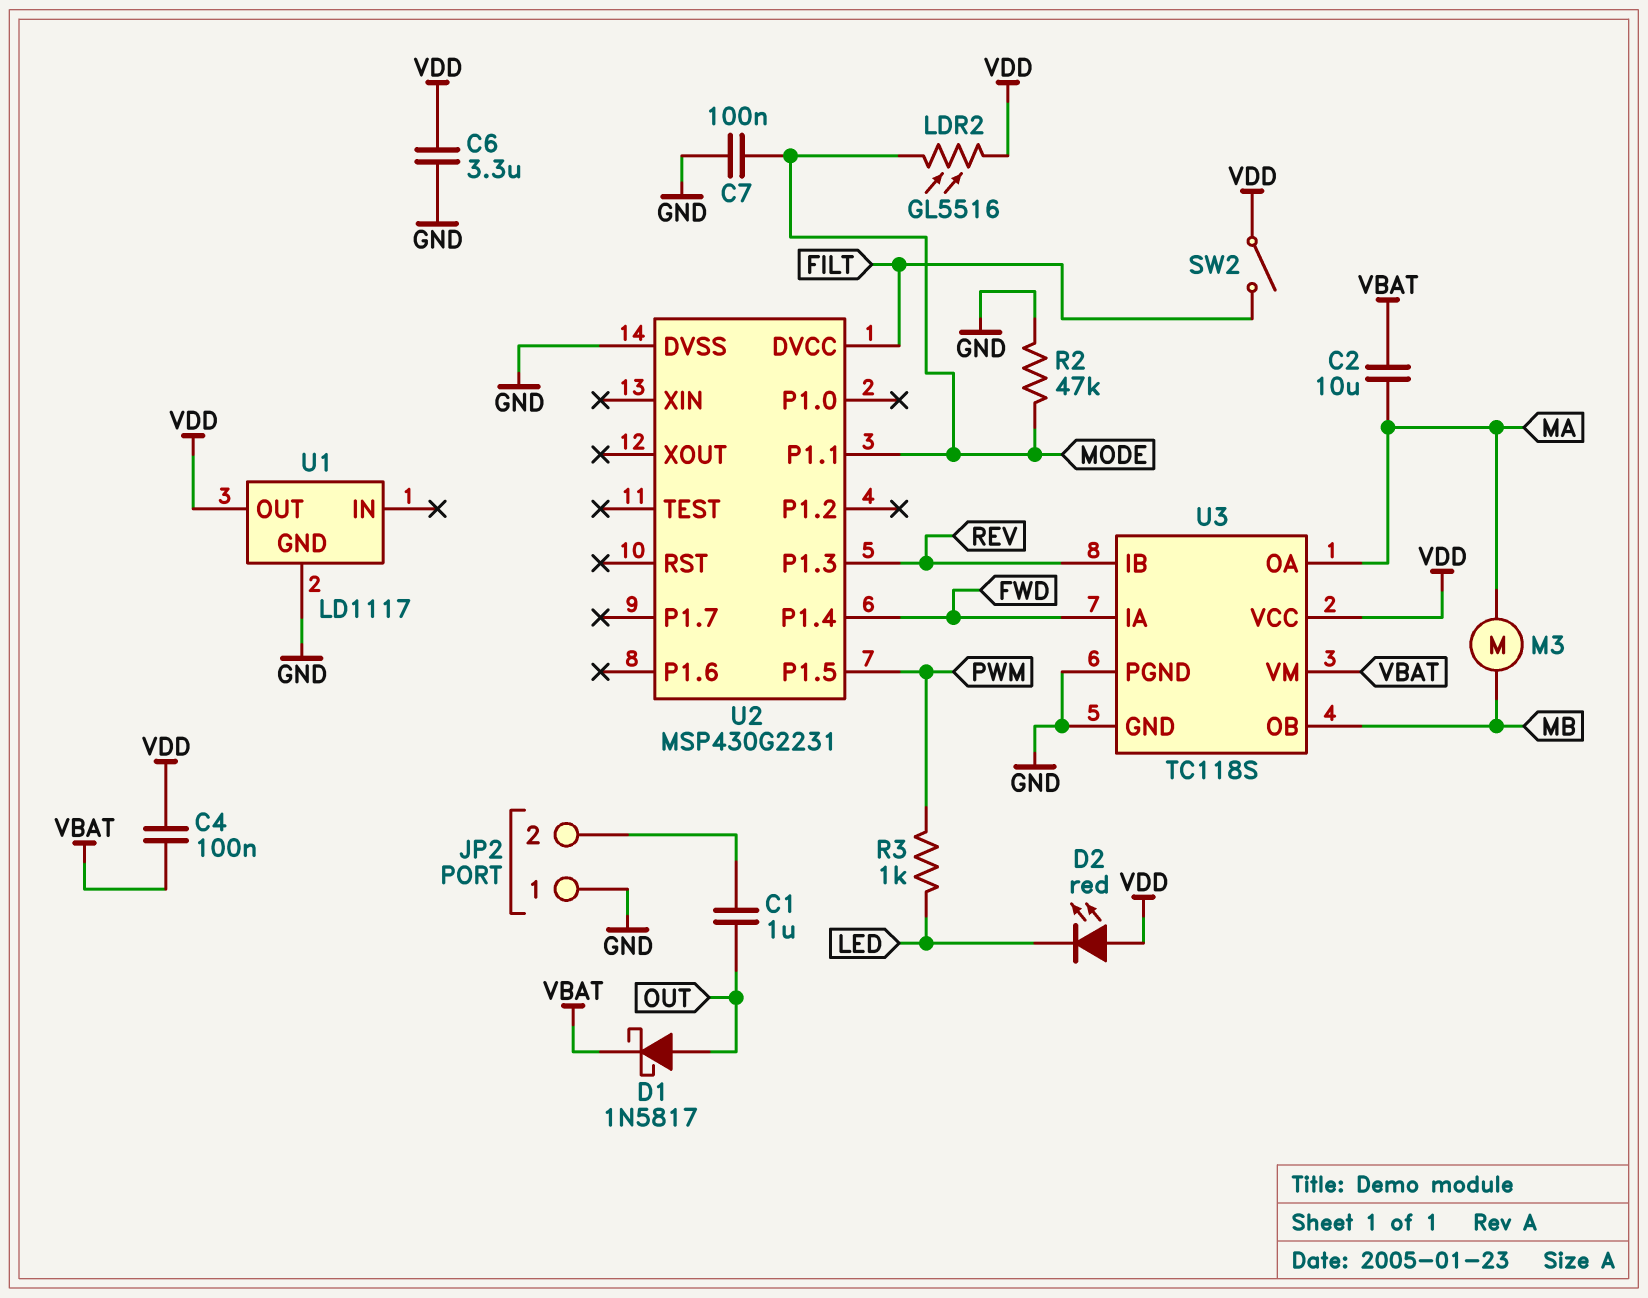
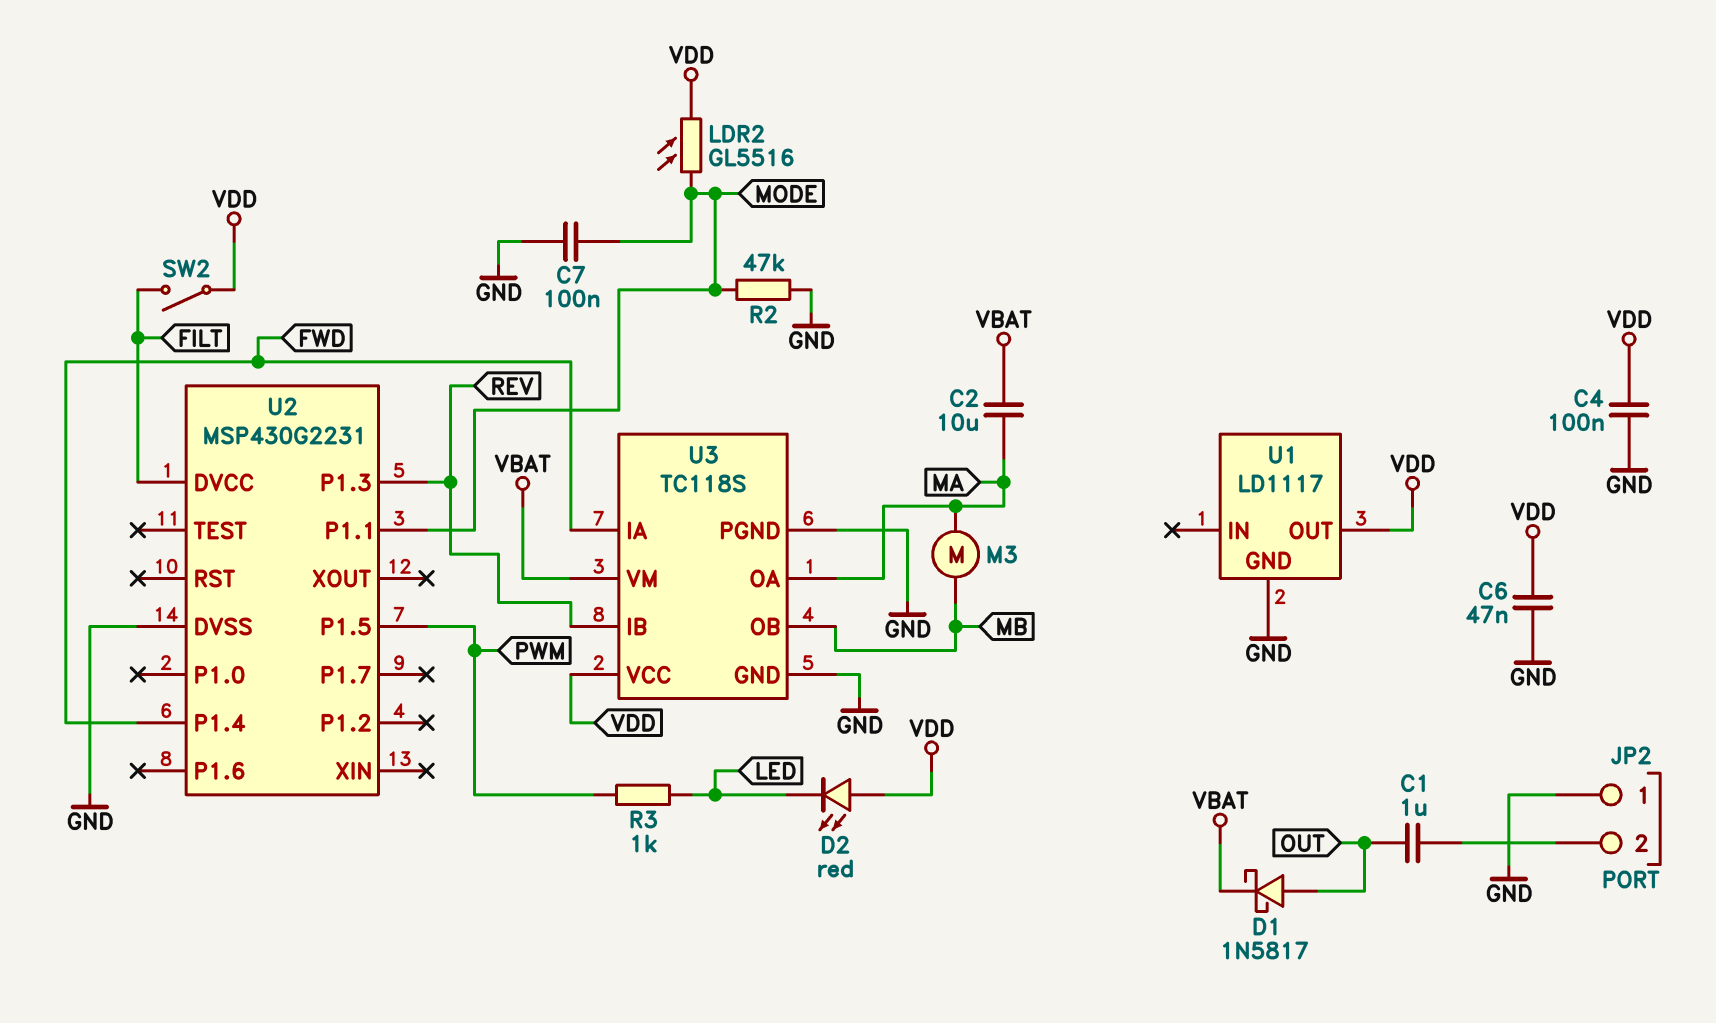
C4: 100nF (VBAT, VDD) -> 100nF (GND, VDD)
C6: 3.3uF (GND, VDD) -> 47nF (GND, VDD)

